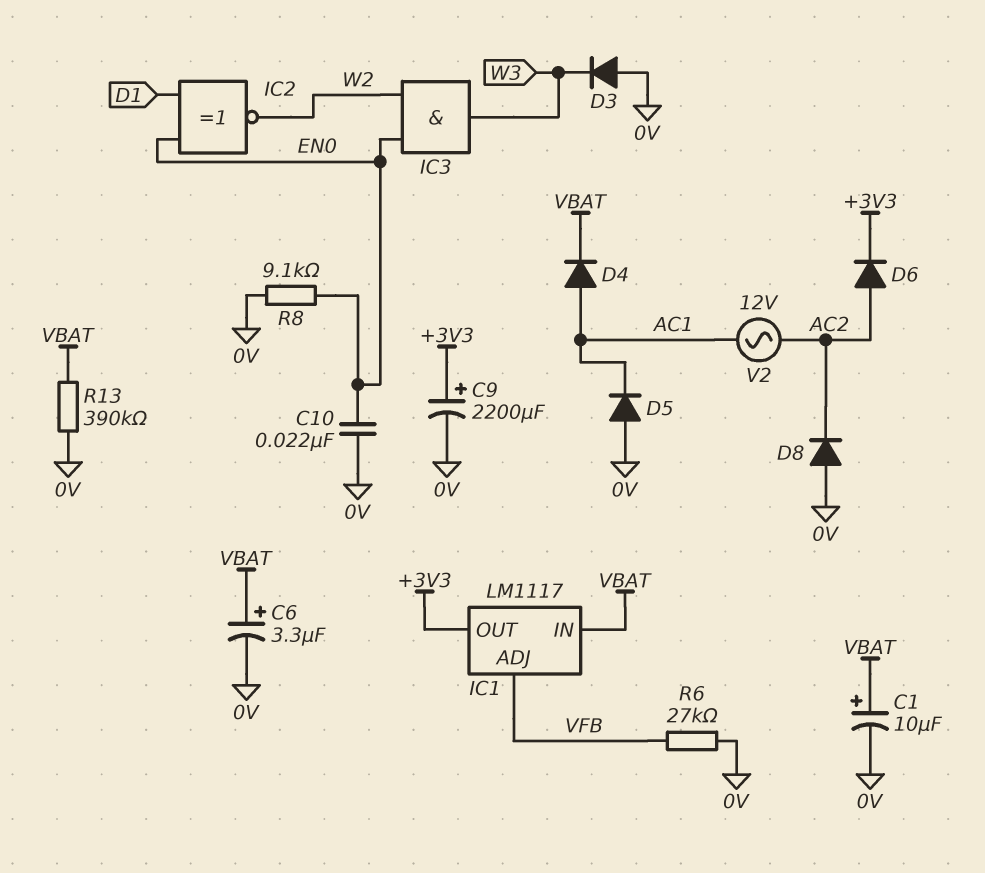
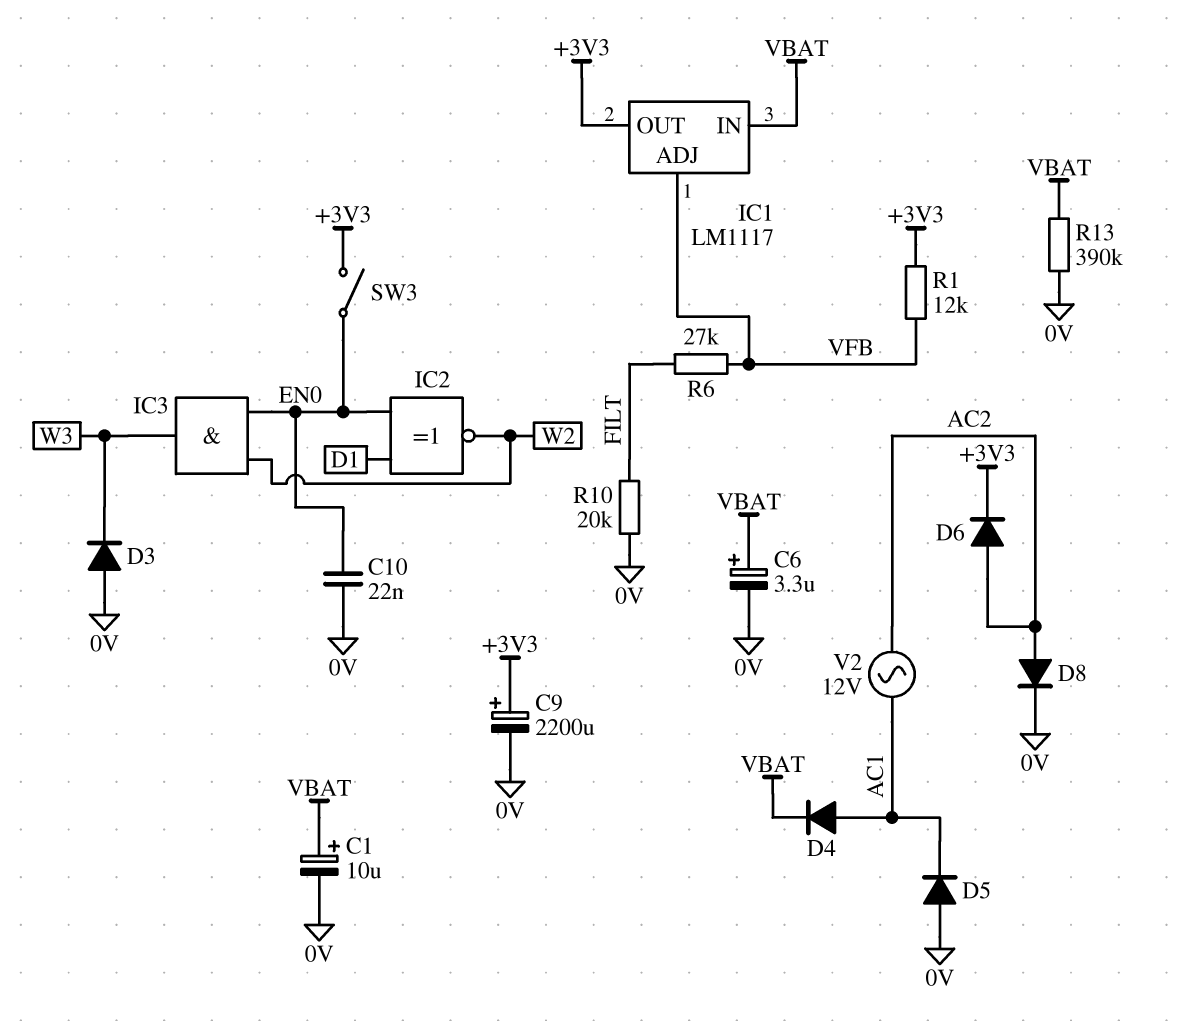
D8: diode (A 0V, K AC2) -> diode (A AC2, K 0V)
R1: none -> 12k (+3V3, VFB)
R6: 27k (0V, VFB) -> 27k (FILT, VFB)
R8: 9.1k (0V, EN0) -> none
R10: none -> 20k (0V, FILT)
SW3: none -> switch (+3V3, EN0)

